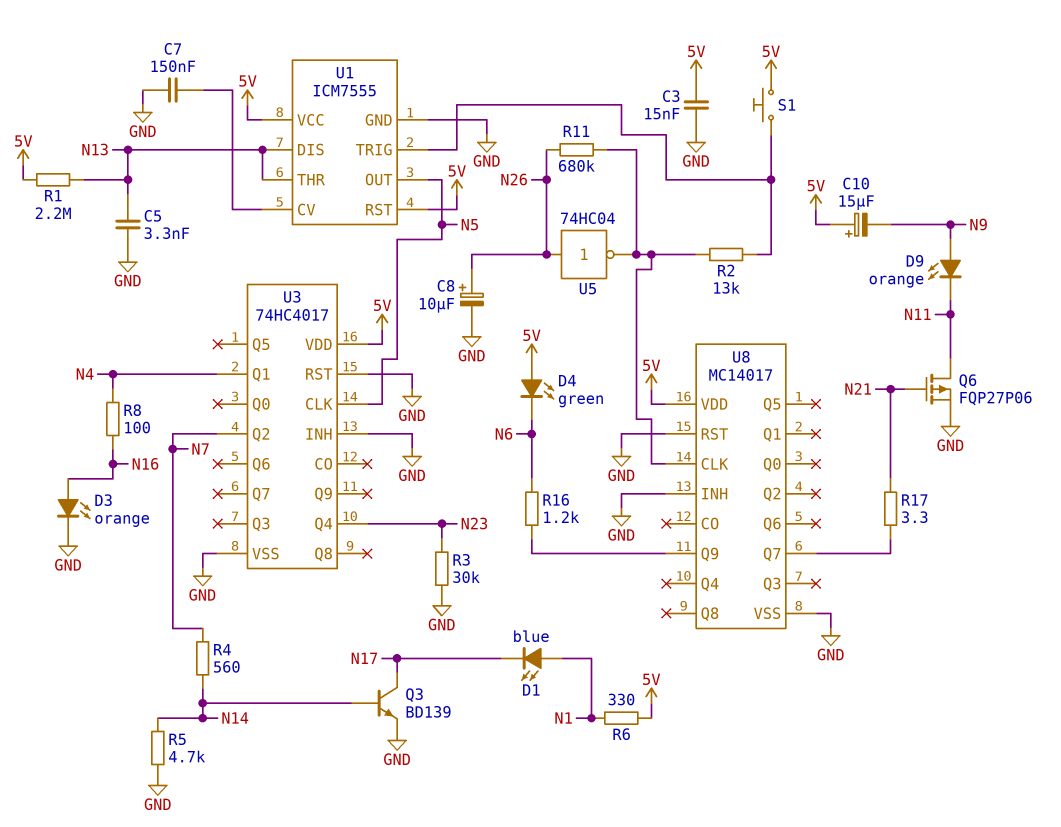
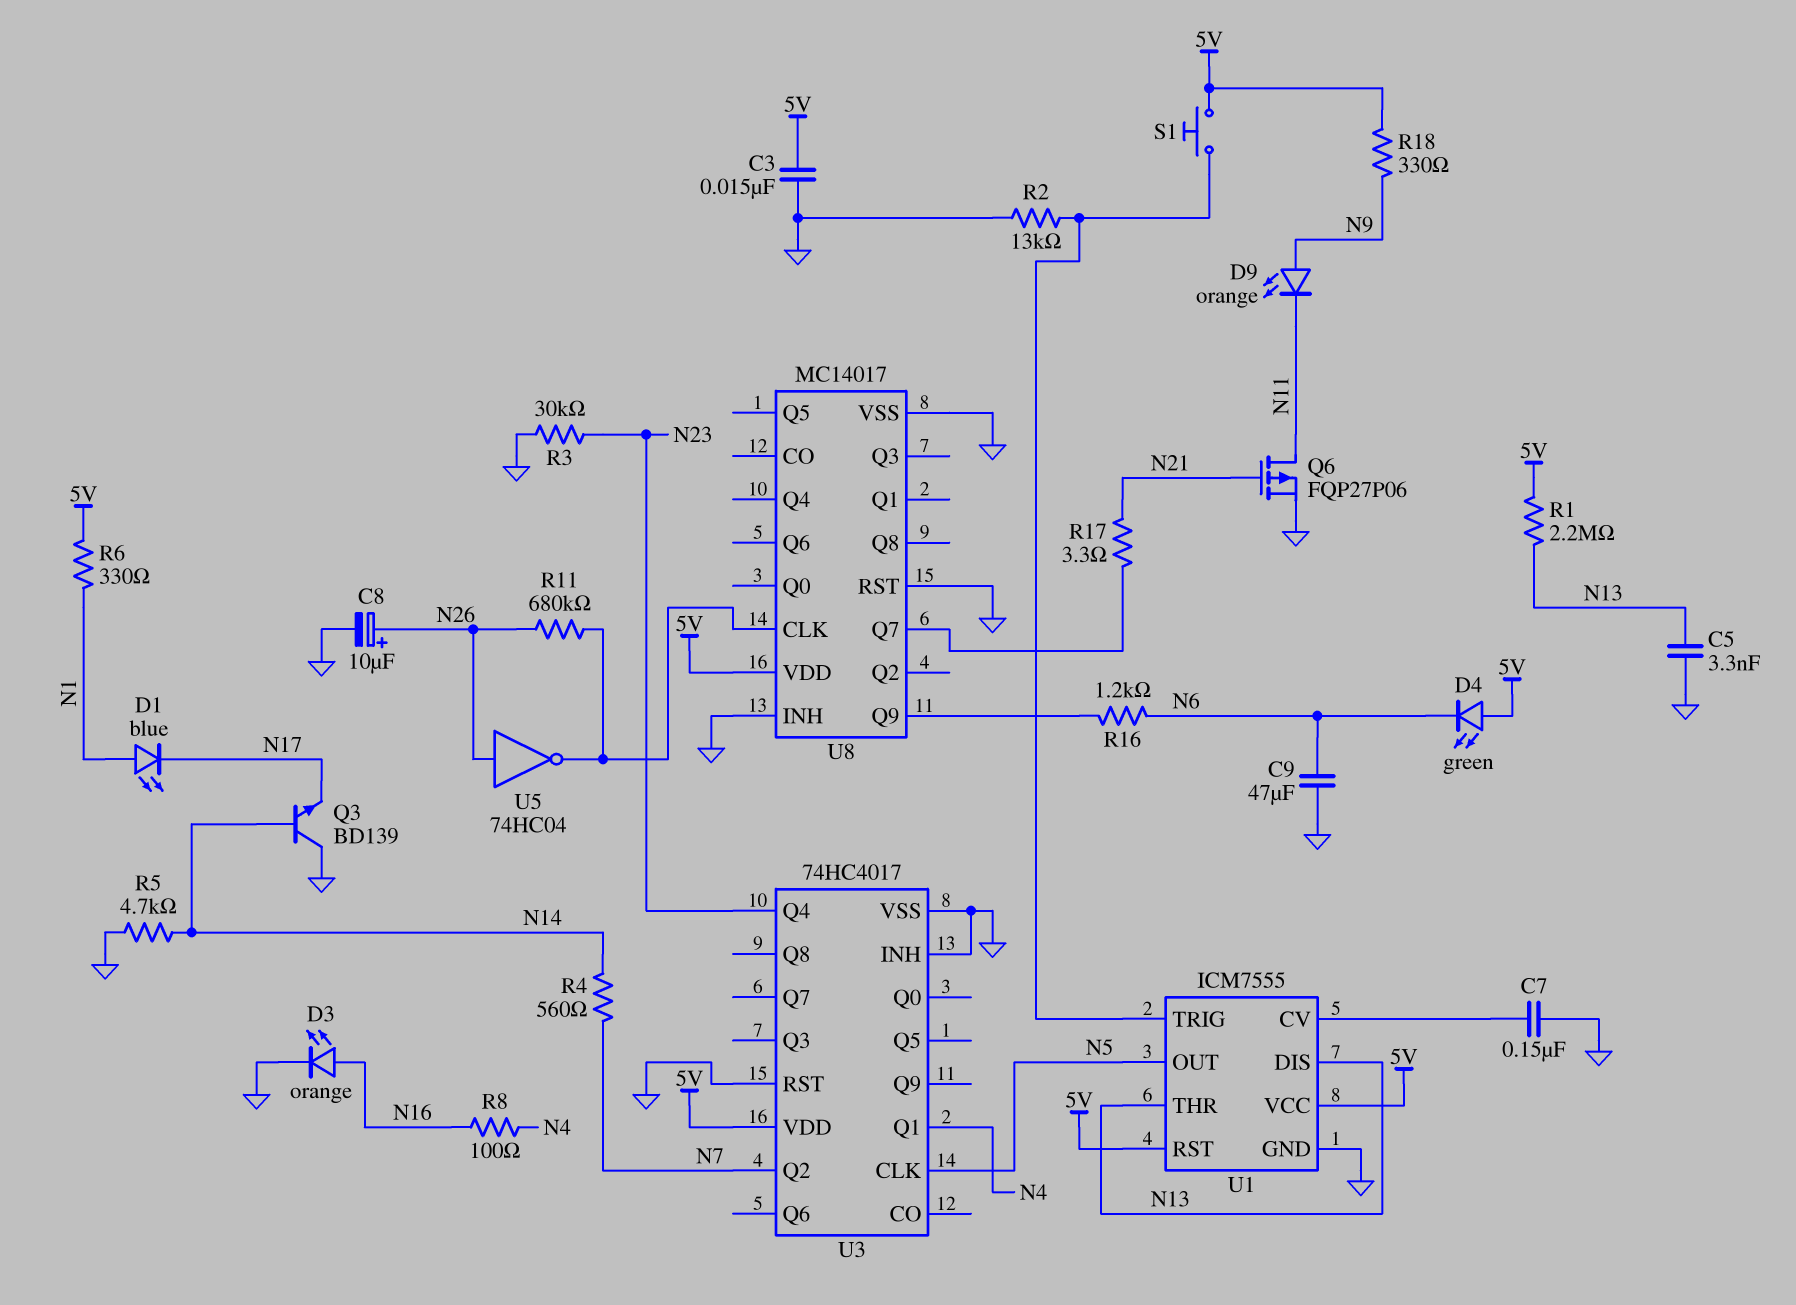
C9: none -> 47uF (GND, N6)
C10: 15uF (plus 5V, minus N9) -> none
Q3: NPN BD139 (B N14, C N17, E GND) -> NPN BD139 (B N14, C GND, E N17)
R2: 13k (U1/TRIG, U8/CLK) -> 13k (GND, U1/TRIG)
R18: none -> 330 (5V, N9)

